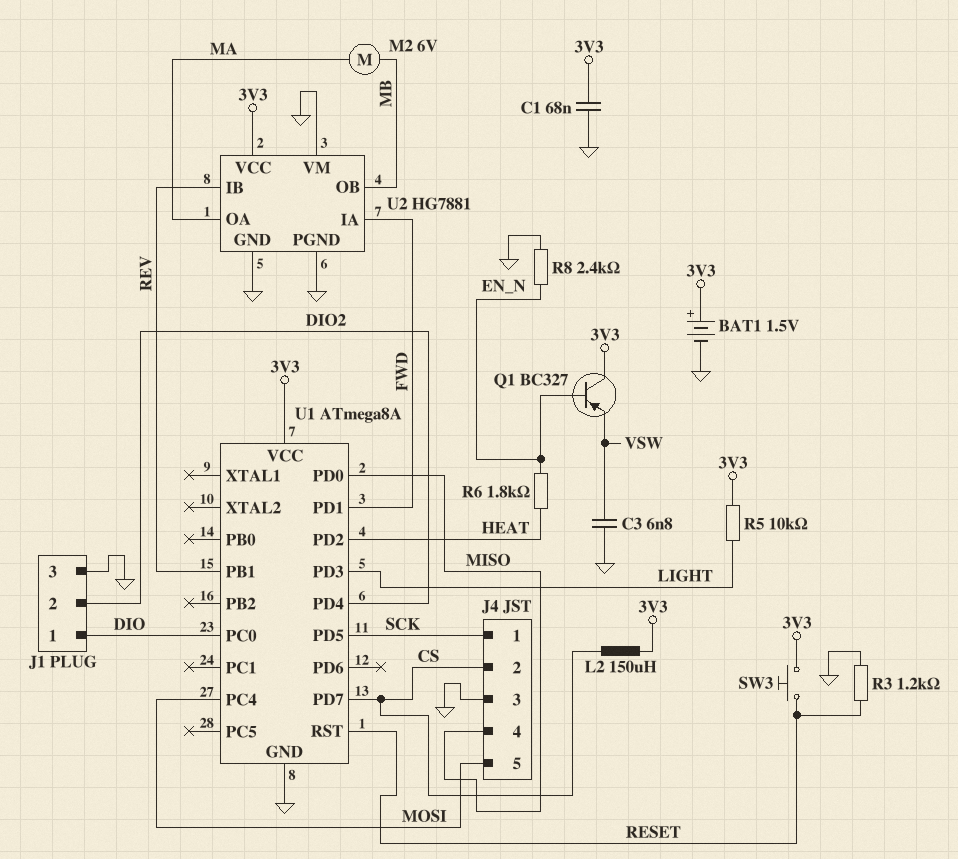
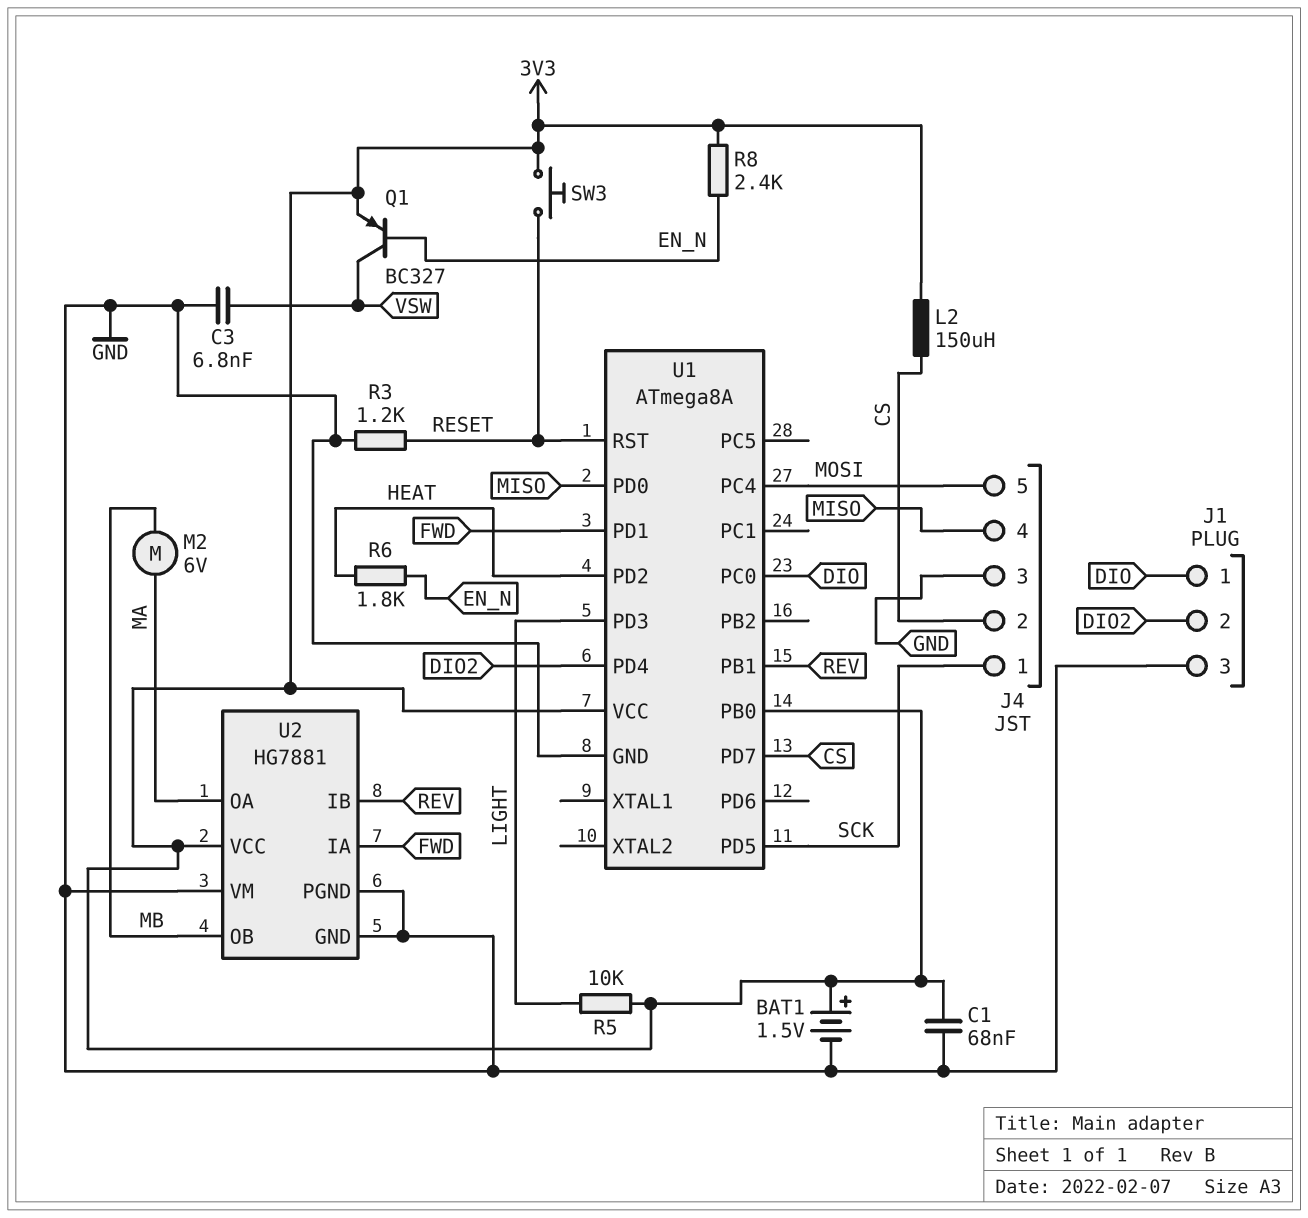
Q1: PNP BC327 (B EN_N, C 3V3, E VSW) -> PNP BC327 (B EN_N, C VSW, E 3V3)
R8: 2.4k (EN_N, GND) -> 2.4k (3V3, EN_N)
U1 pin PB0: none -> 3V3

